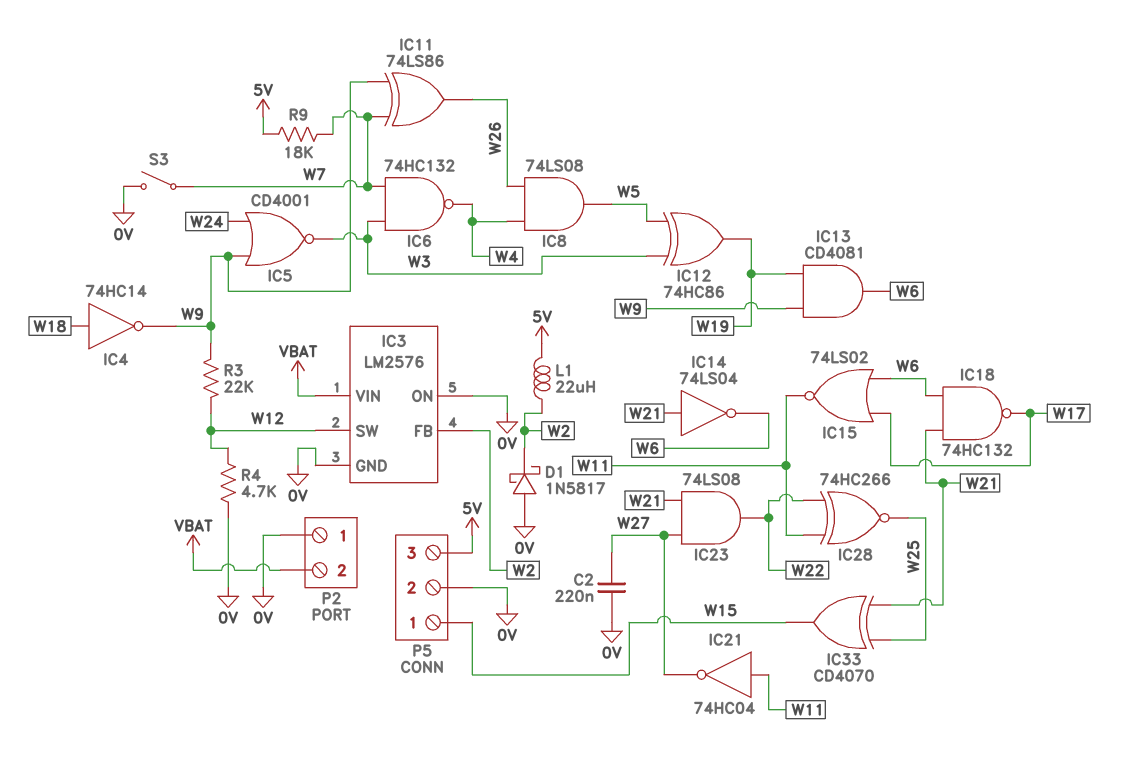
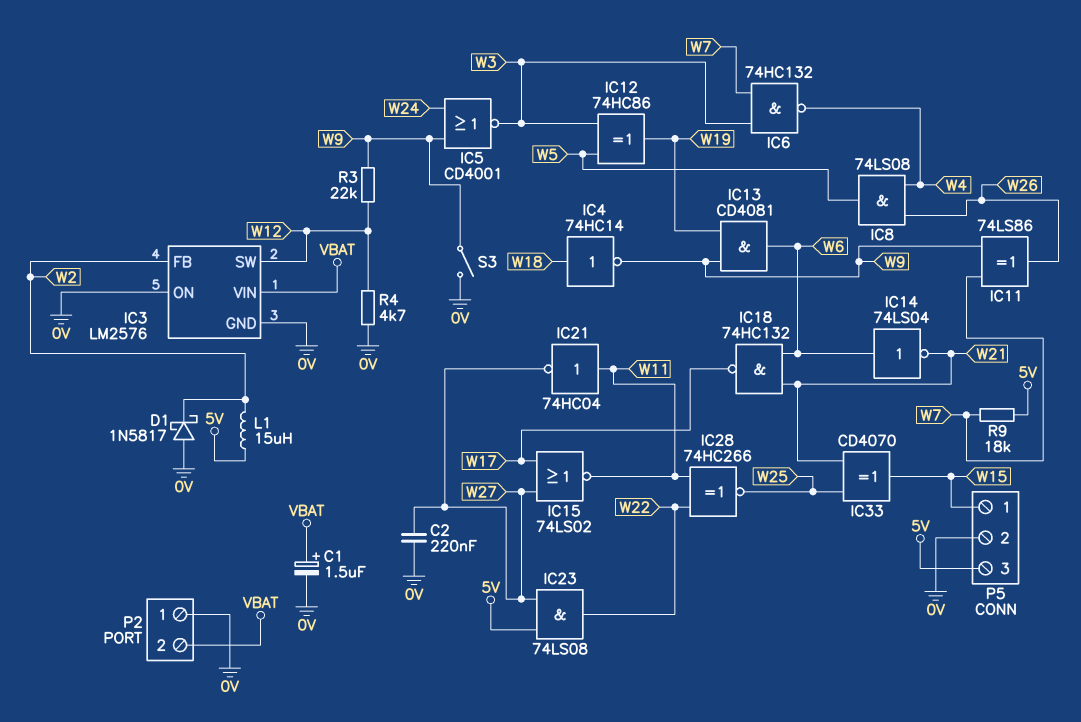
C1: none -> 1.5uF (plus VBAT, minus 0V)
IC14: NOT 74LS04 (in W21, out W6) -> NOT 74LS04 (in W6, out W21)
IC15: NOR 74LS02 (in W6, in W17, out W11) -> NOR 74LS02 (in W17, in W27, out W11)
IC23: AND 74LS08 (in W21, in W27, out W22) -> AND 74LS08 (in 5V, in W27, out W22)
L1: 22uH (5V, W2) -> 15uH (5V, W2)
S3: switch (0V, W7) -> switch (0V, W9)

